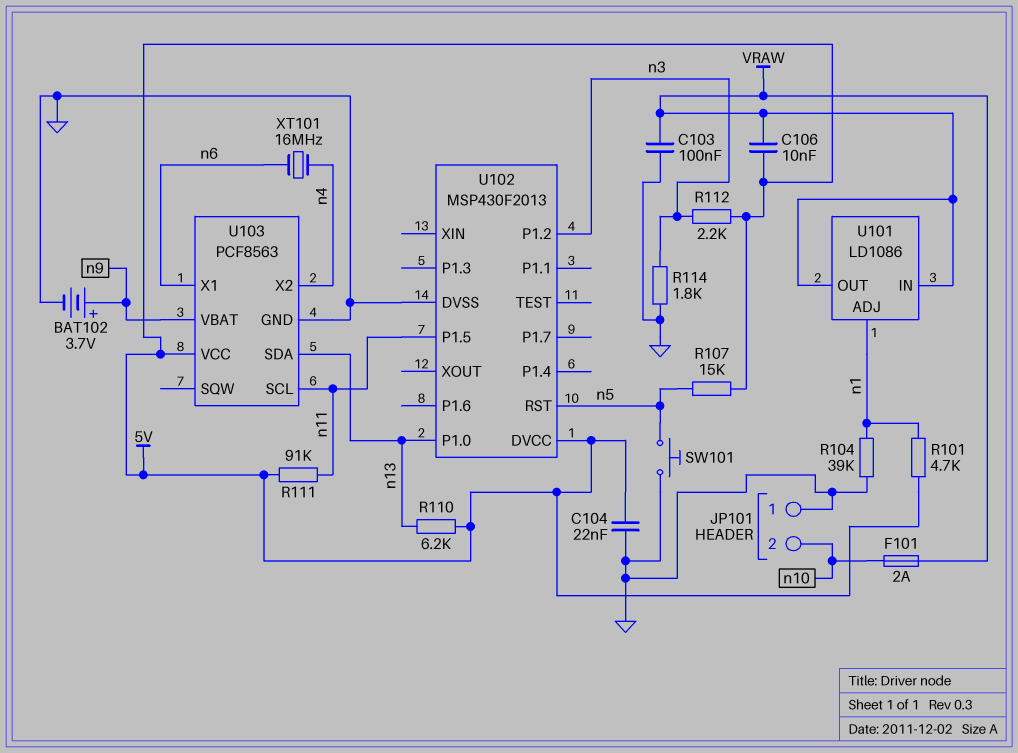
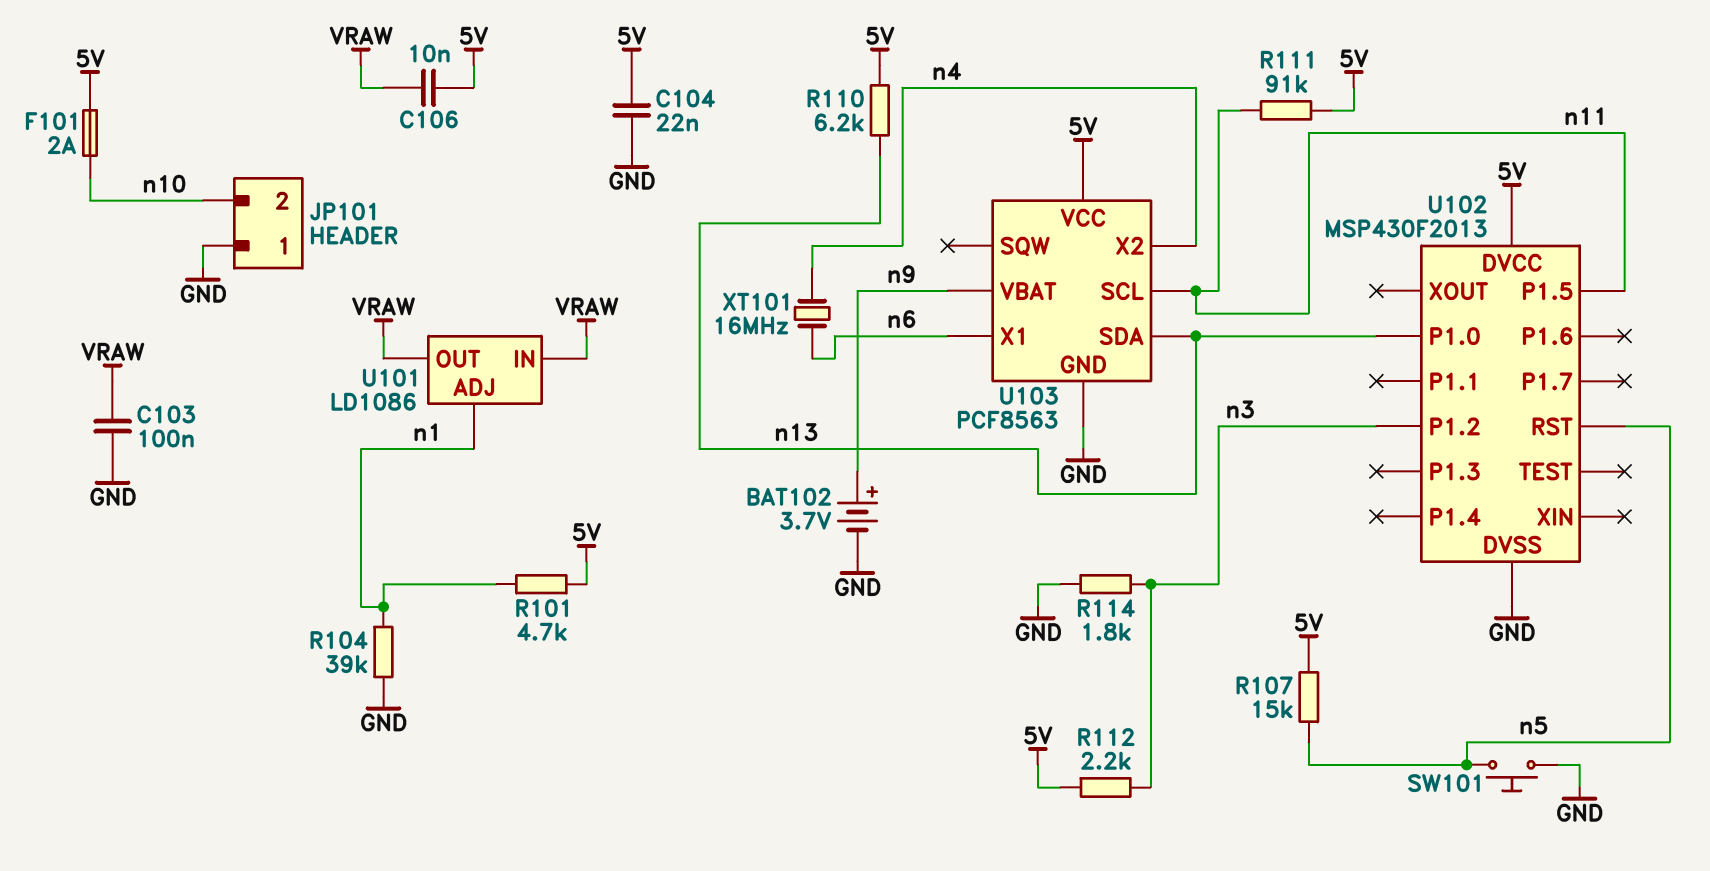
F101: 2A (VRAW, n10) -> 2A (5V, n10)

